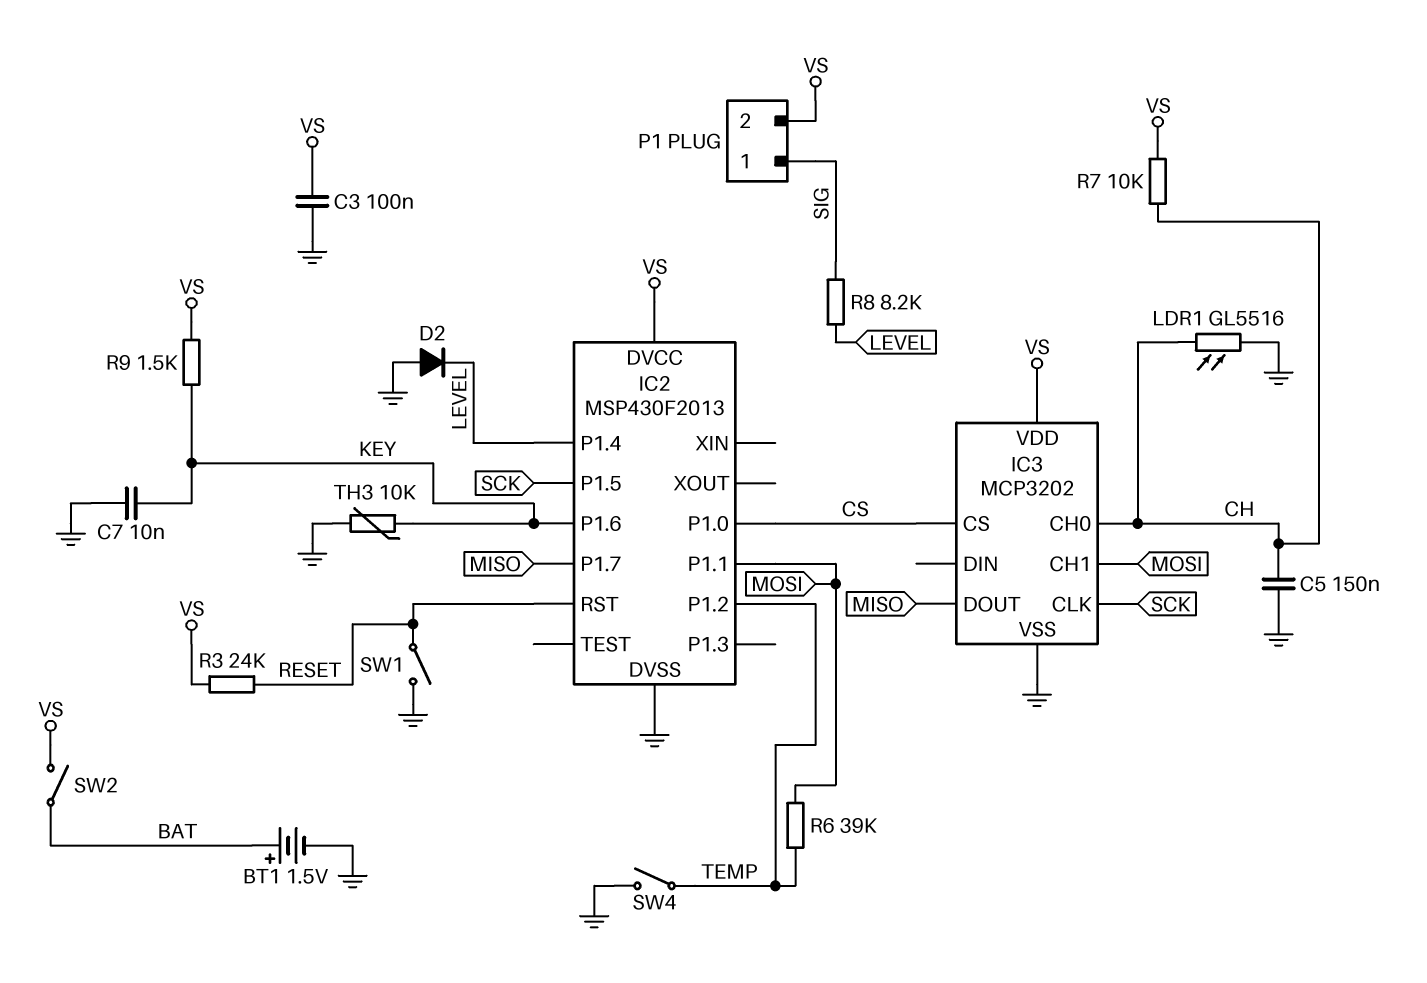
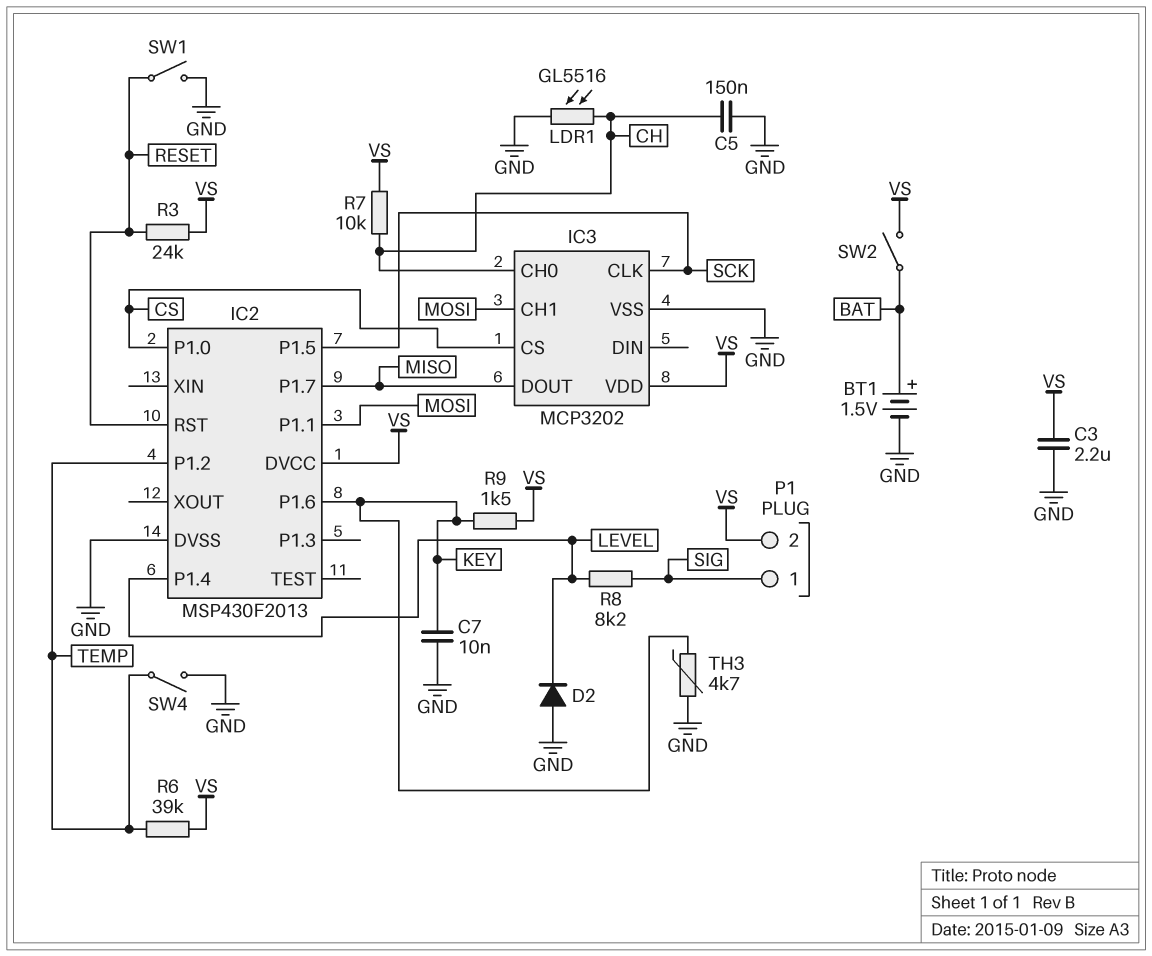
C3: 100nF (GND, VS) -> 2.2uF (GND, VS)
R6: 39k (MOSI, TEMP) -> 39k (TEMP, VS)
TH3: 10k (GND, KEY) -> 4.7k (GND, KEY)

